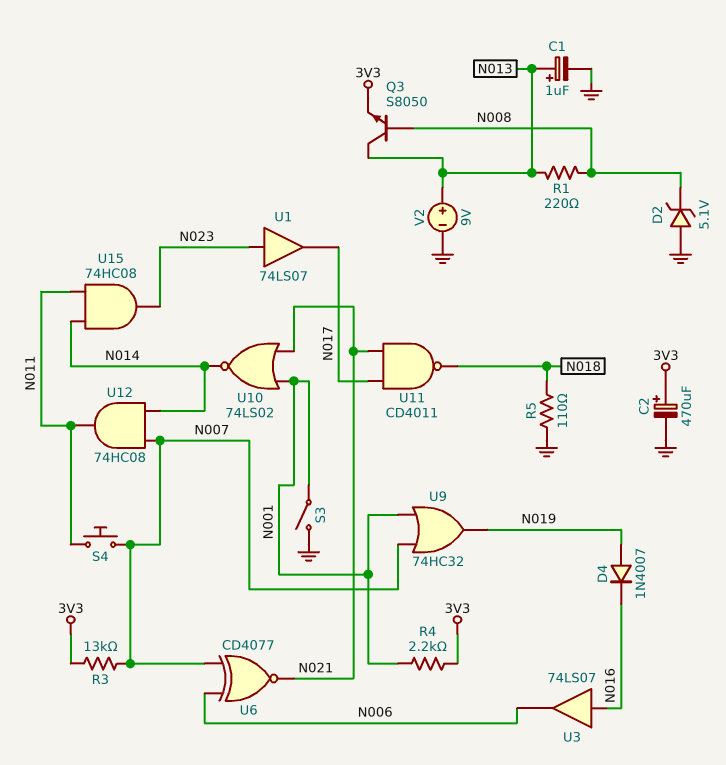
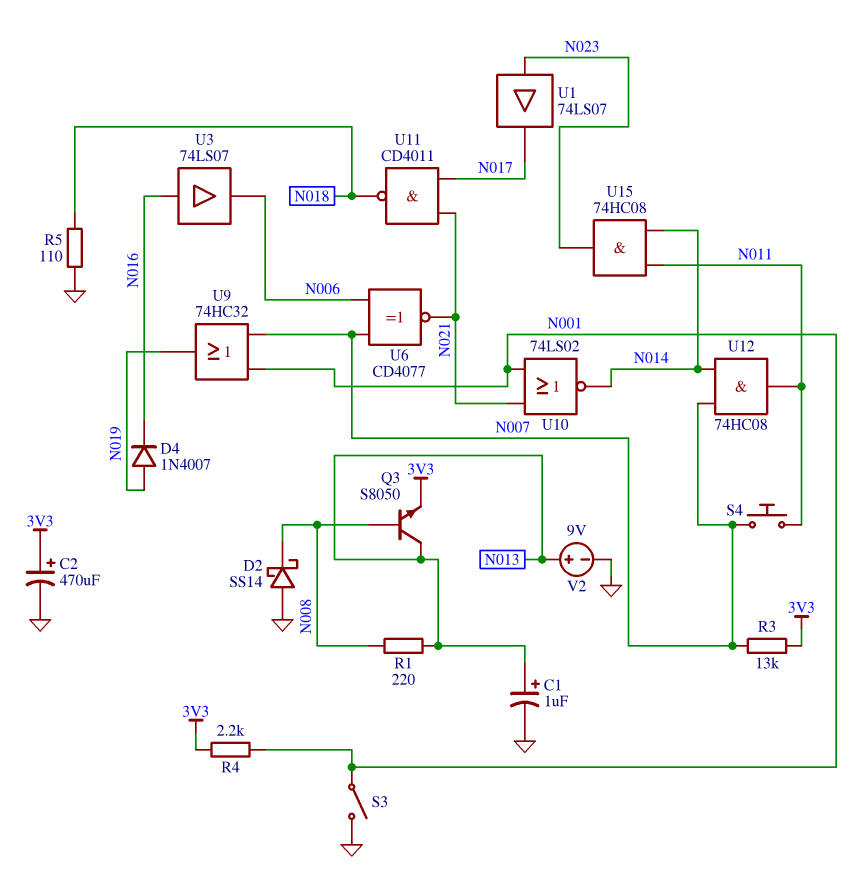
D2: zener 5.1V (A GND, K N008) -> schottky SS14 (A GND, K N008)

